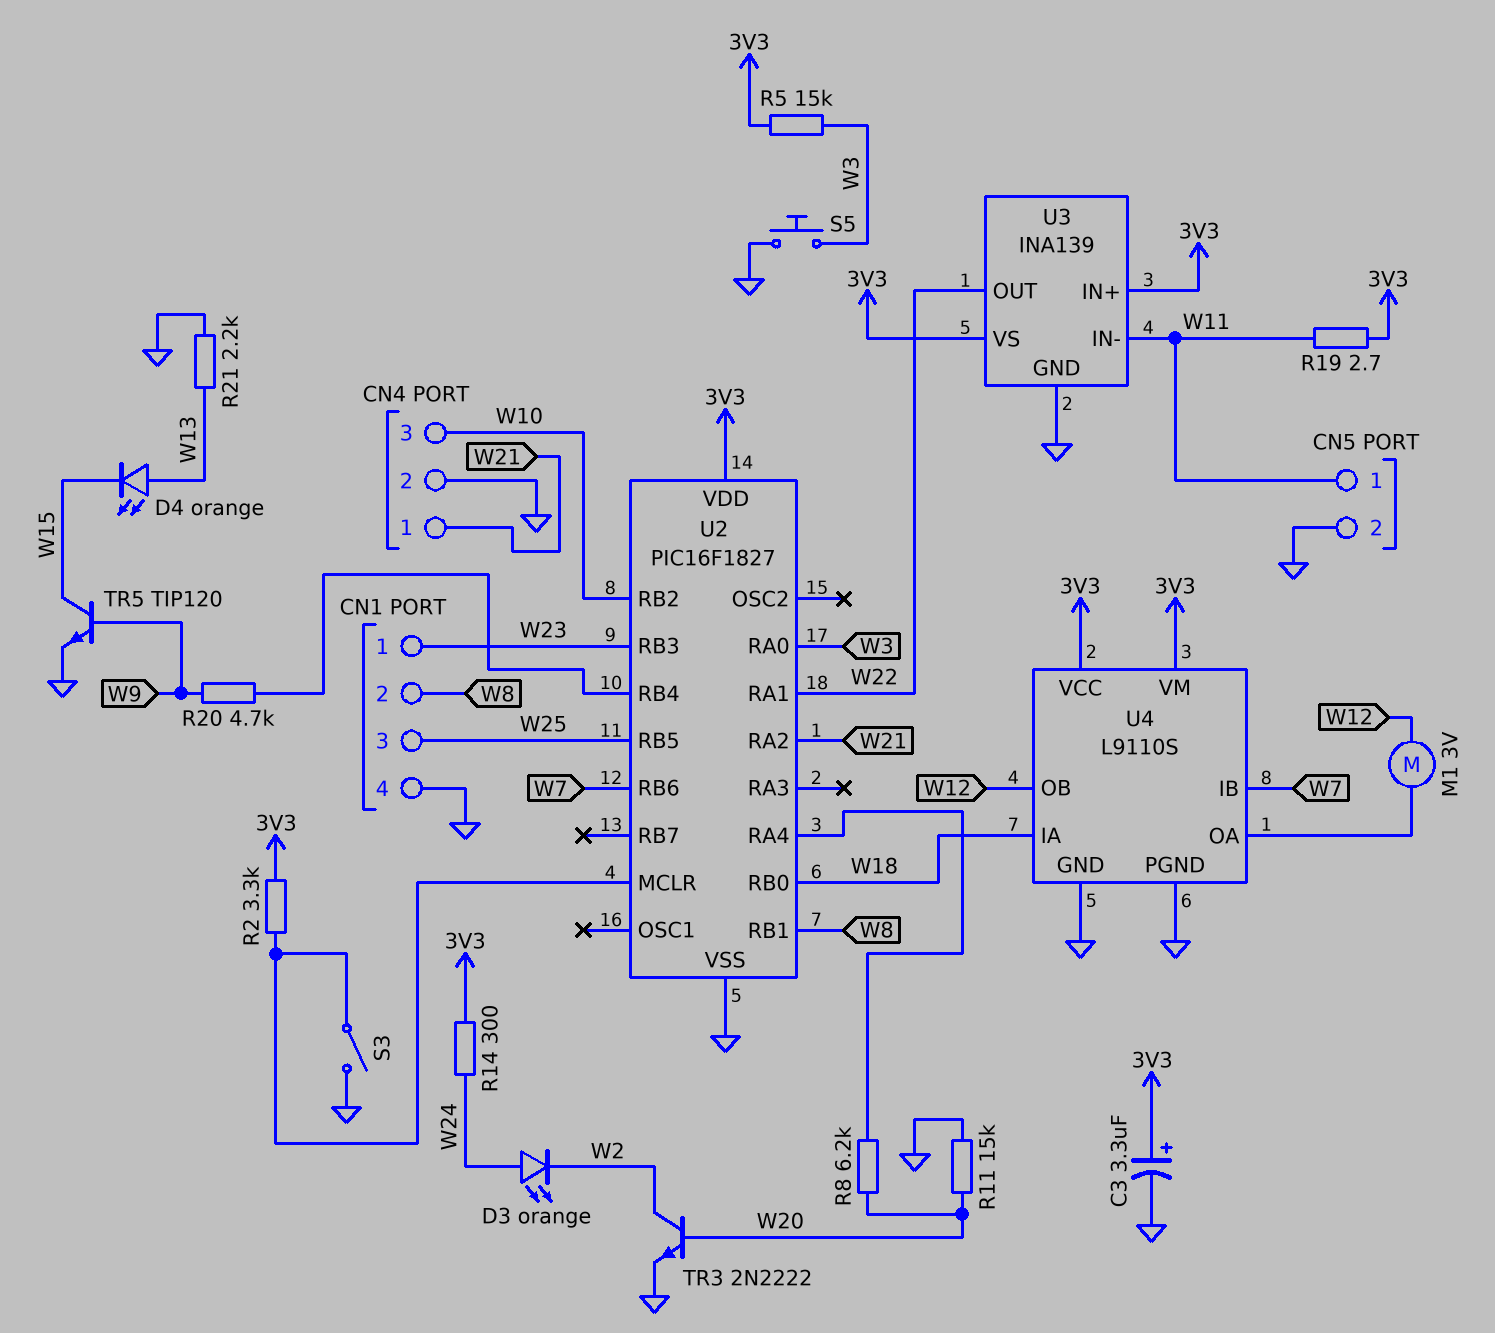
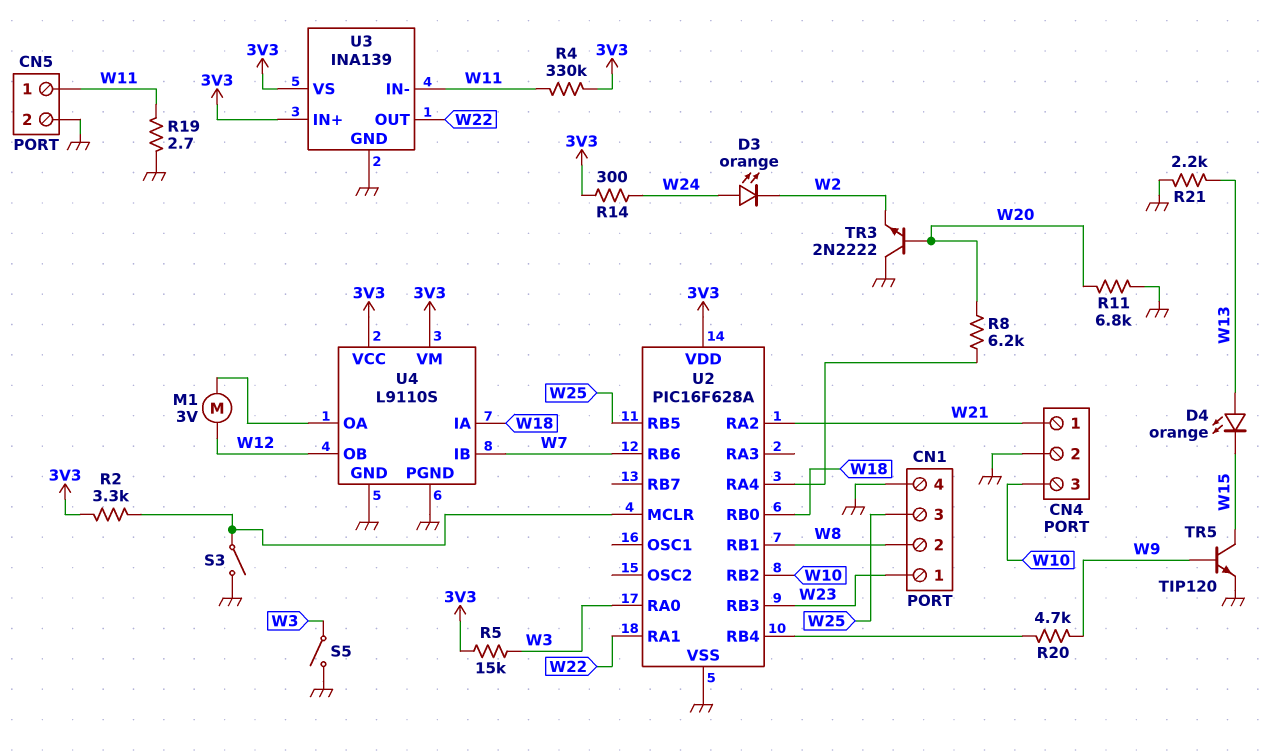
C3: 3.3uF (plus 3V3, minus GND) -> none
R4: none -> 330k (3V3, W11)
R11: 15k (GND, W20) -> 6.8k (GND, W20)
R19: 2.7 (3V3, W11) -> 2.7 (GND, W11)
S5: button (GND, W3) -> switch (GND, W3)
TR3: NPN 2N2222 (B W20, C W2, E GND) -> NPN 2N2222 (B W20, C GND, E W2)
U2: PIC16F1827 -> PIC16F628A

